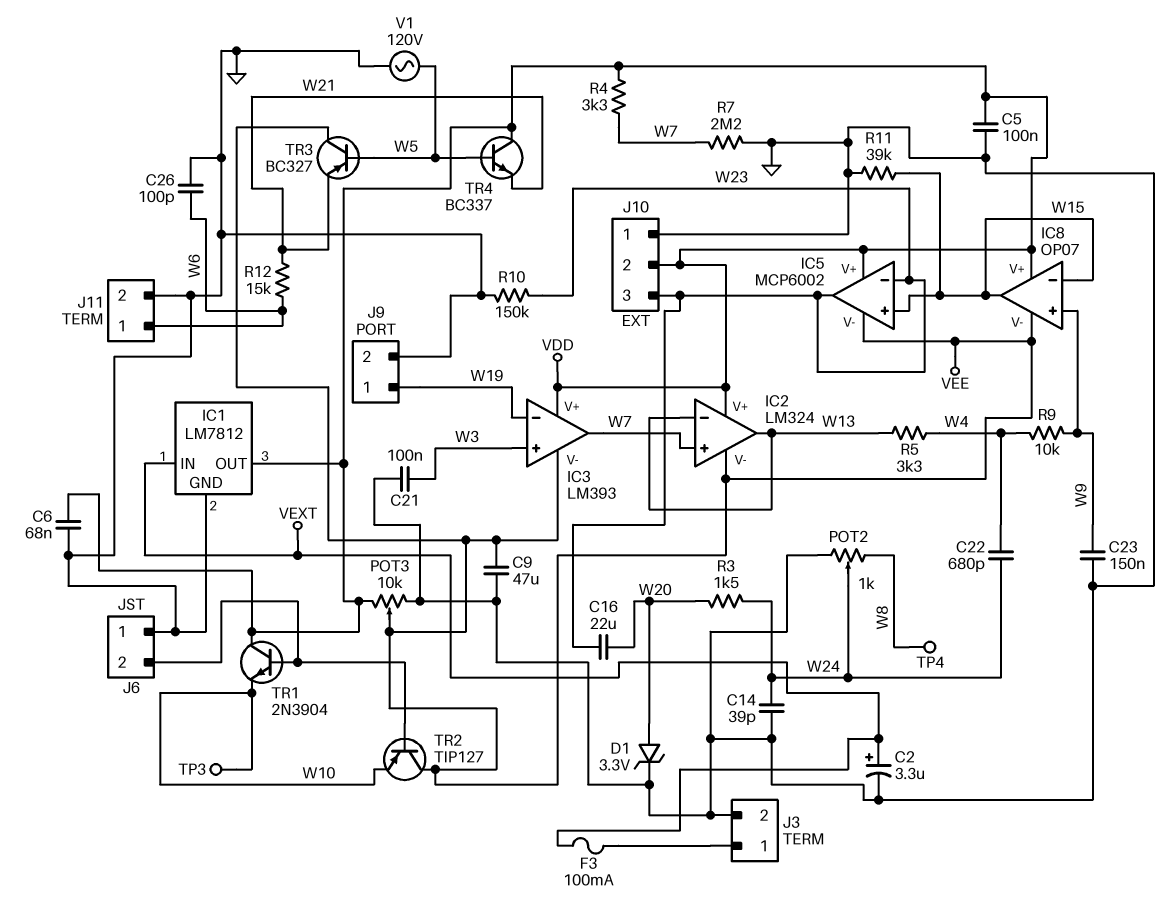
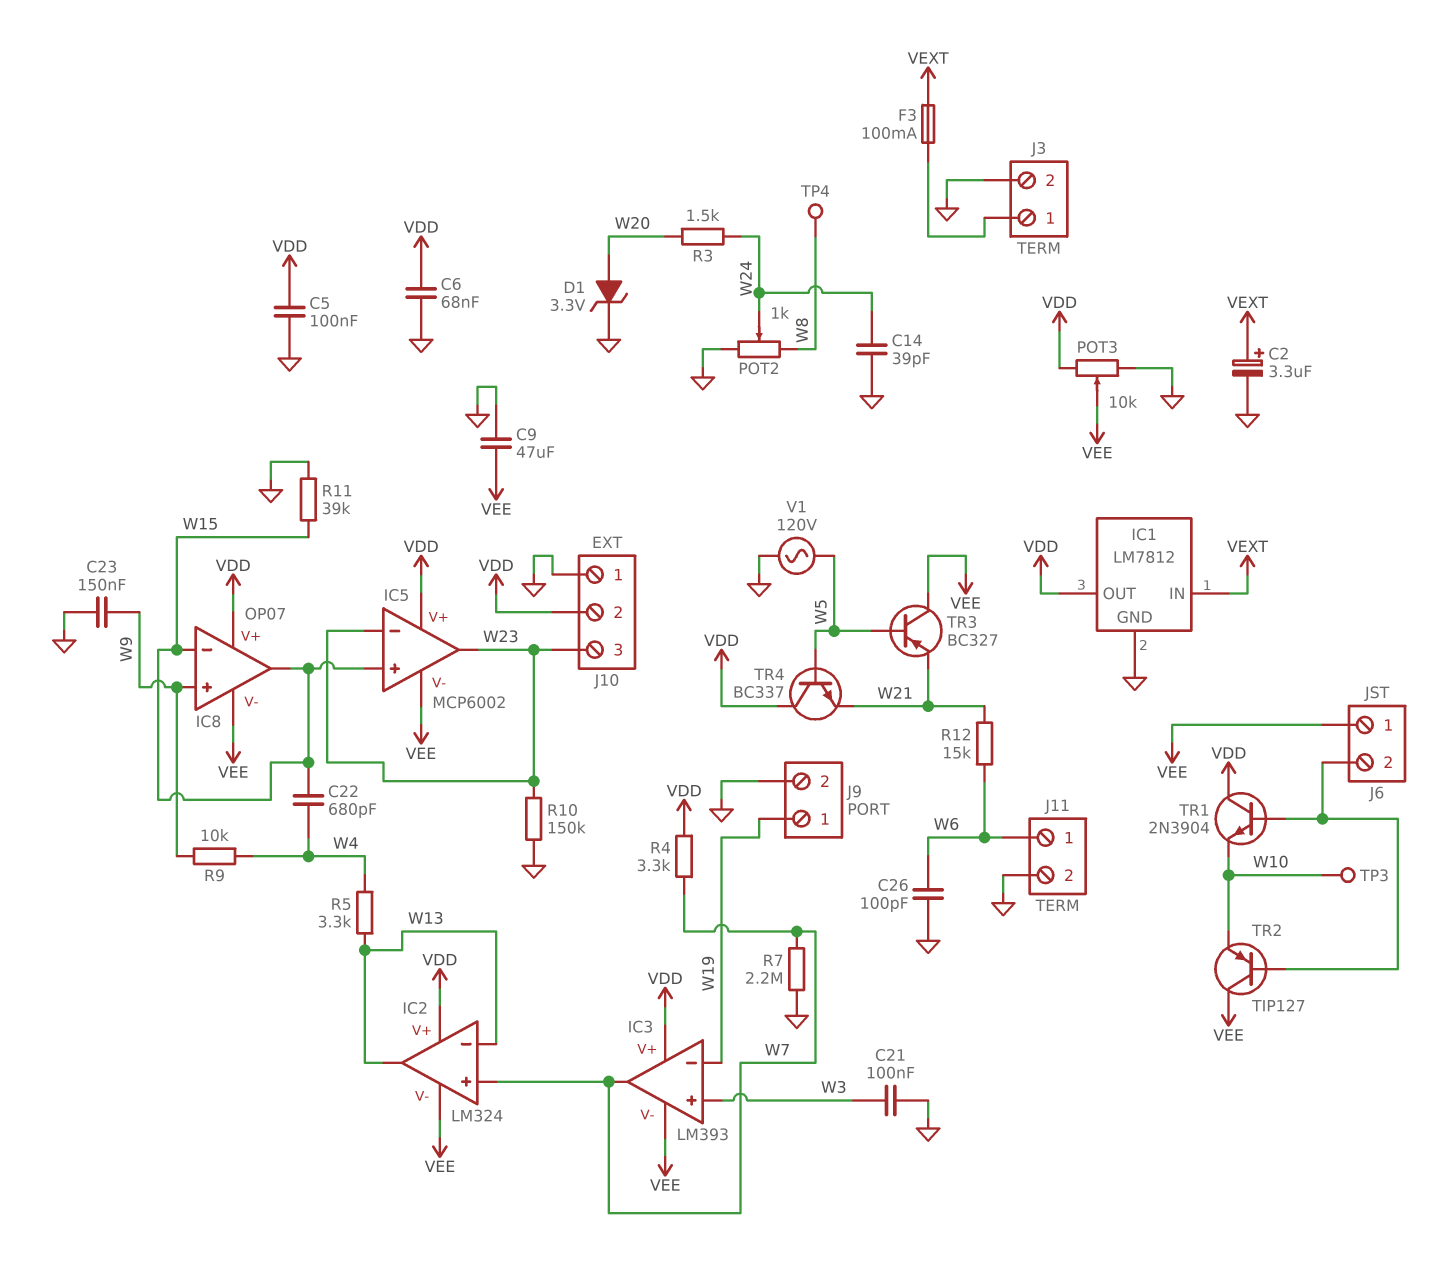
C16: 22uF (W20, W23) -> none
C22: 680pF (W4, W24) -> 680pF (W4, W15)
J6 pin 1: GND -> VEE

